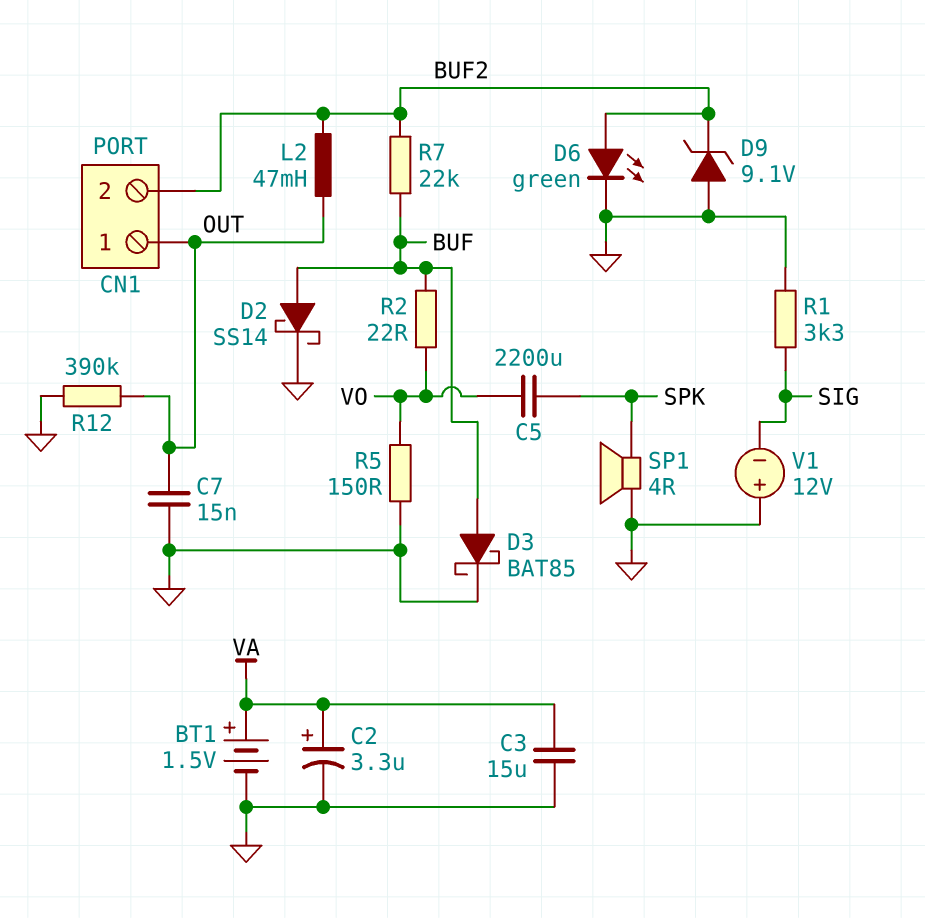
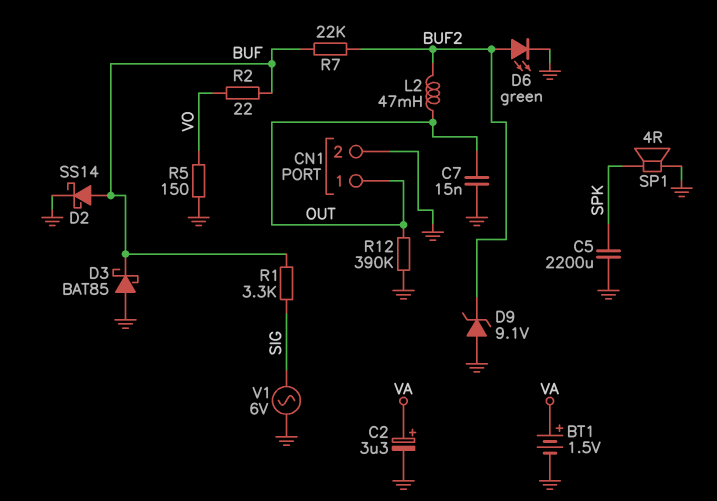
C3: 15uF (GND, VA) -> none
C5: 2200uF (SPK, VO) -> 2200uF (GND, SPK)
CN1 pin 2: BUF2 -> GND
D3: schottky BAT85 (A BUF, K GND) -> schottky BAT85 (A GND, K BUF)
R1: 3.3k (GND, SIG) -> 3.3k (BUF, SIG)
V1: 12V (plus GND, minus SIG) -> AC 6V (GND, SIG)

